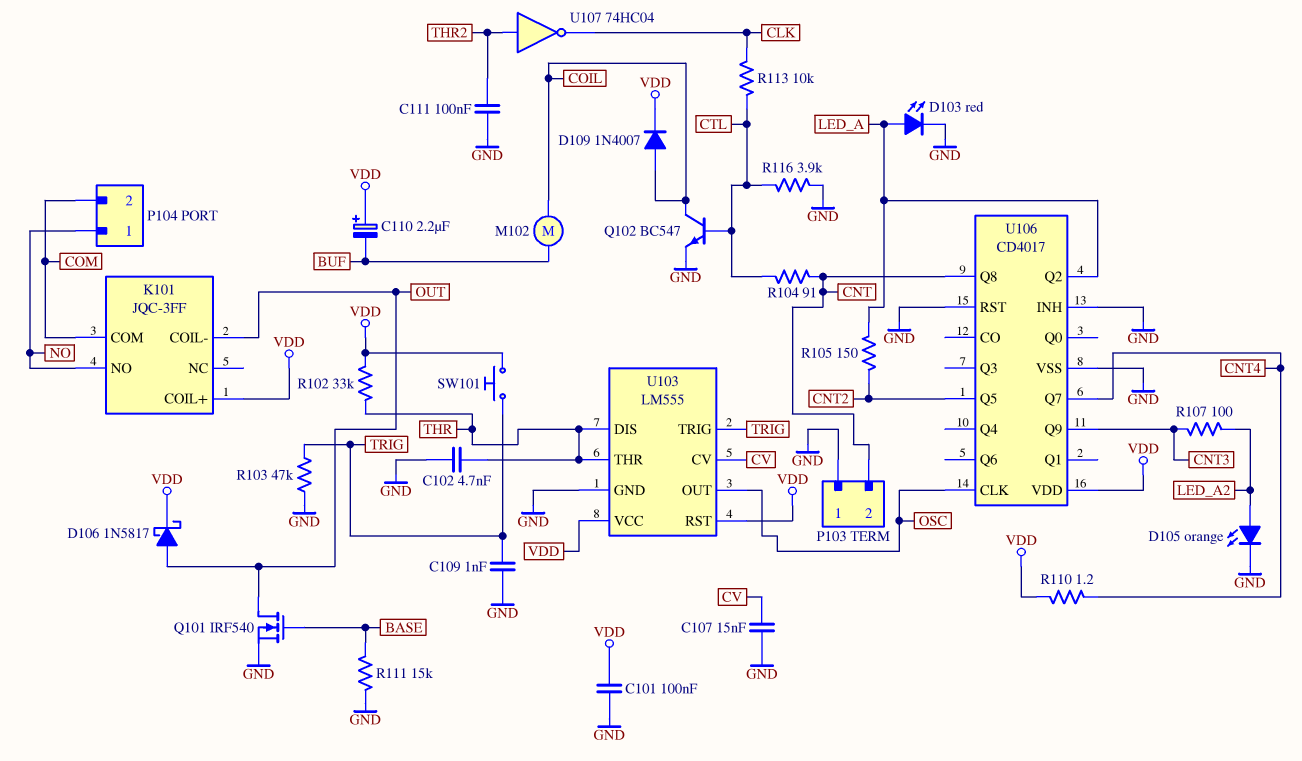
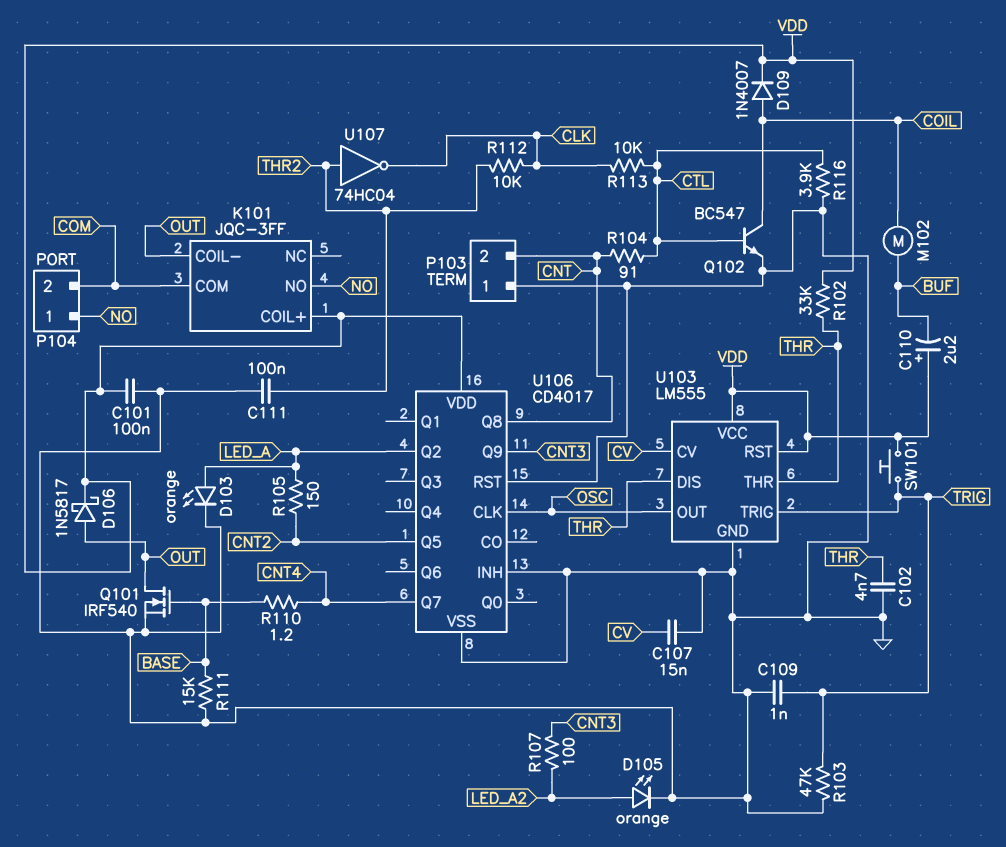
D103: LED red (A LED_A, K GND) -> LED orange (A LED_A, K GND)
R110: 1.2 (CNT4, VDD) -> 1.2 (BASE, CNT4)
R112: none -> 10k (CLK, THR2)

